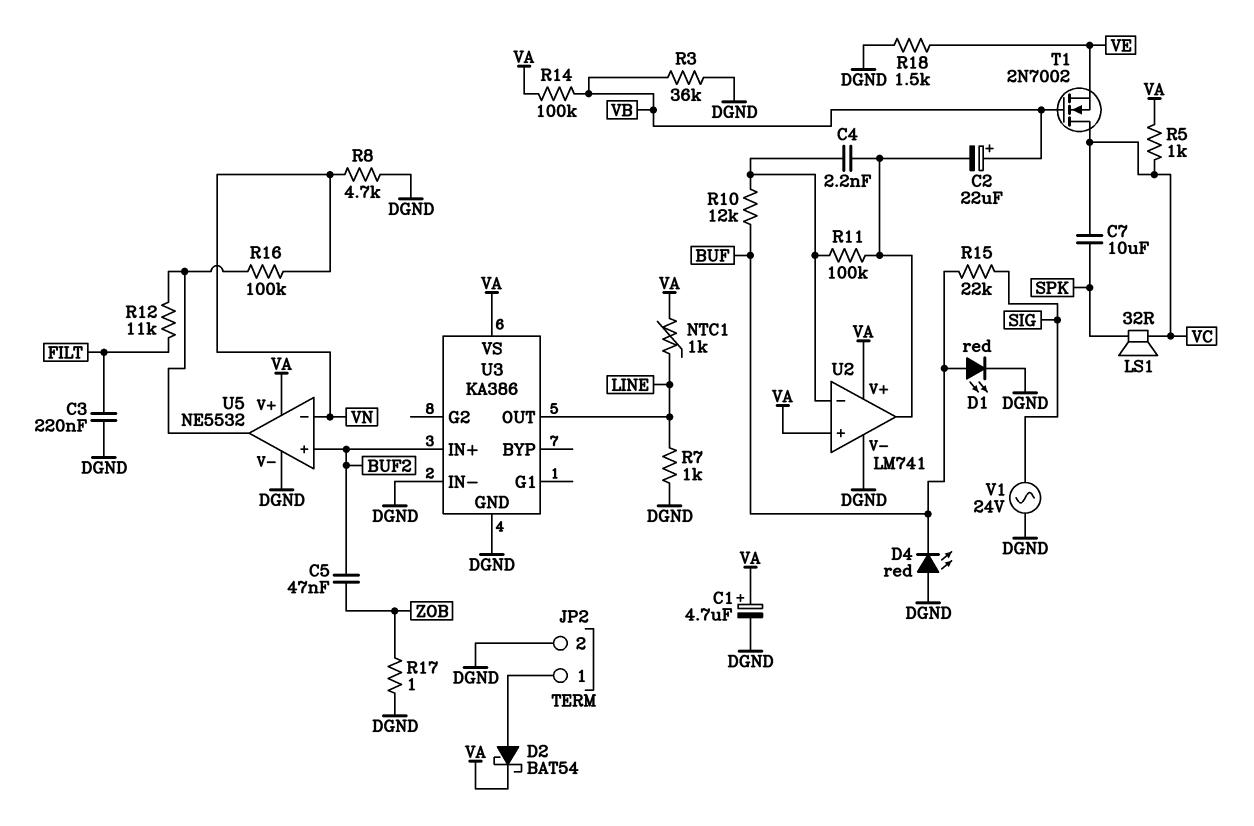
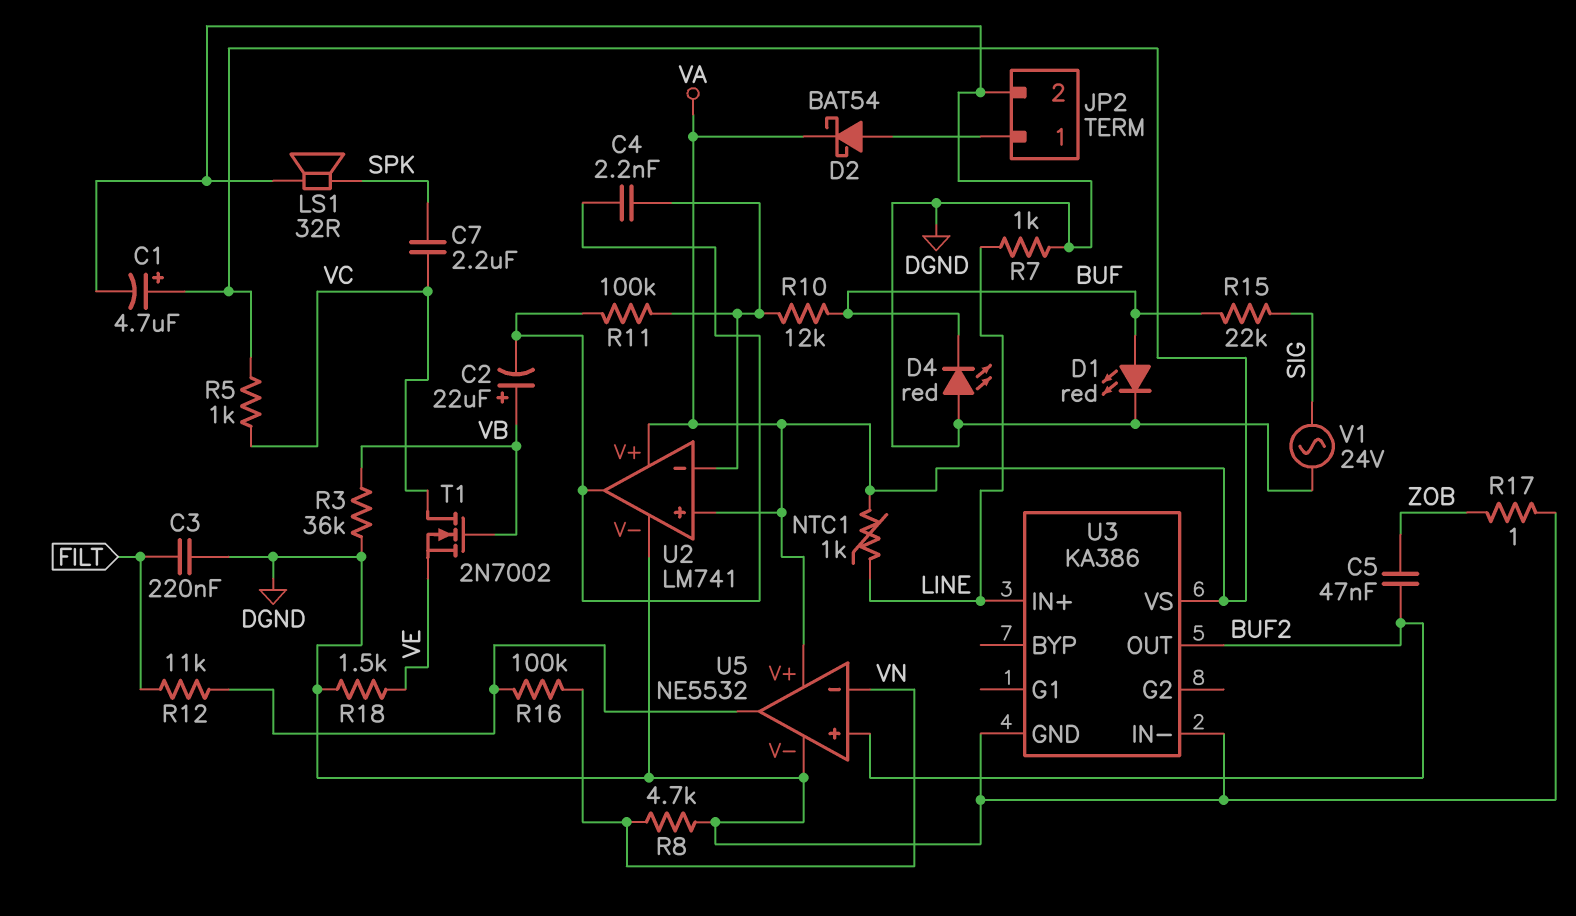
C7: 10uF (SPK, VC) -> 2.2uF (SPK, VC)
LS1: speaker 32R (SPK, VC) -> speaker 32R (DGND, SPK)
R14: 100k (VA, VB) -> none
U3 pin IN+: BUF2 -> LINE
U3 pin OUT: LINE -> BUF2

